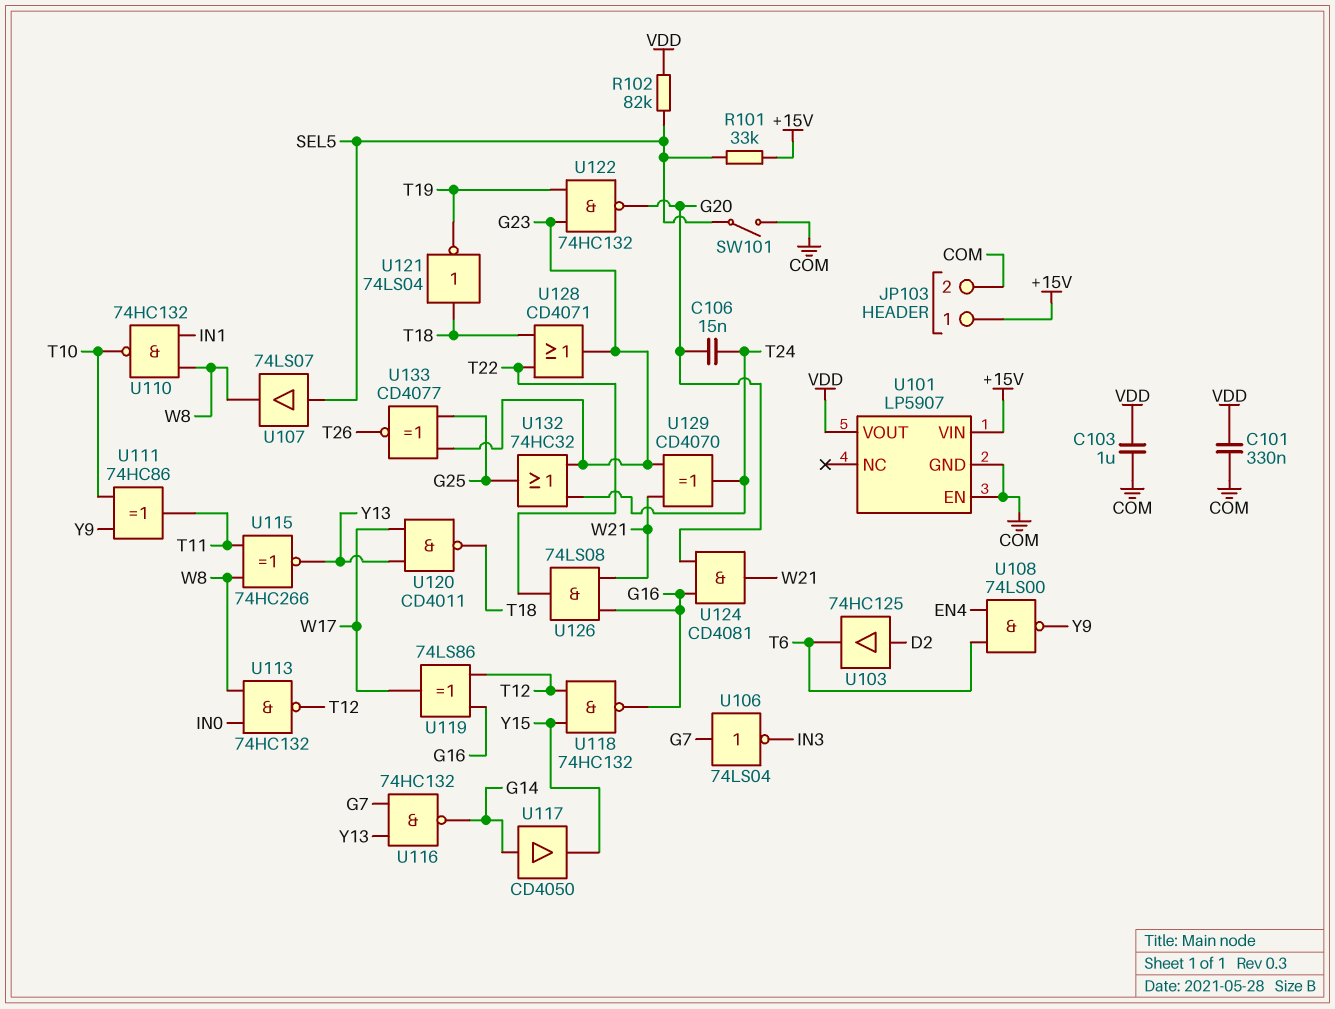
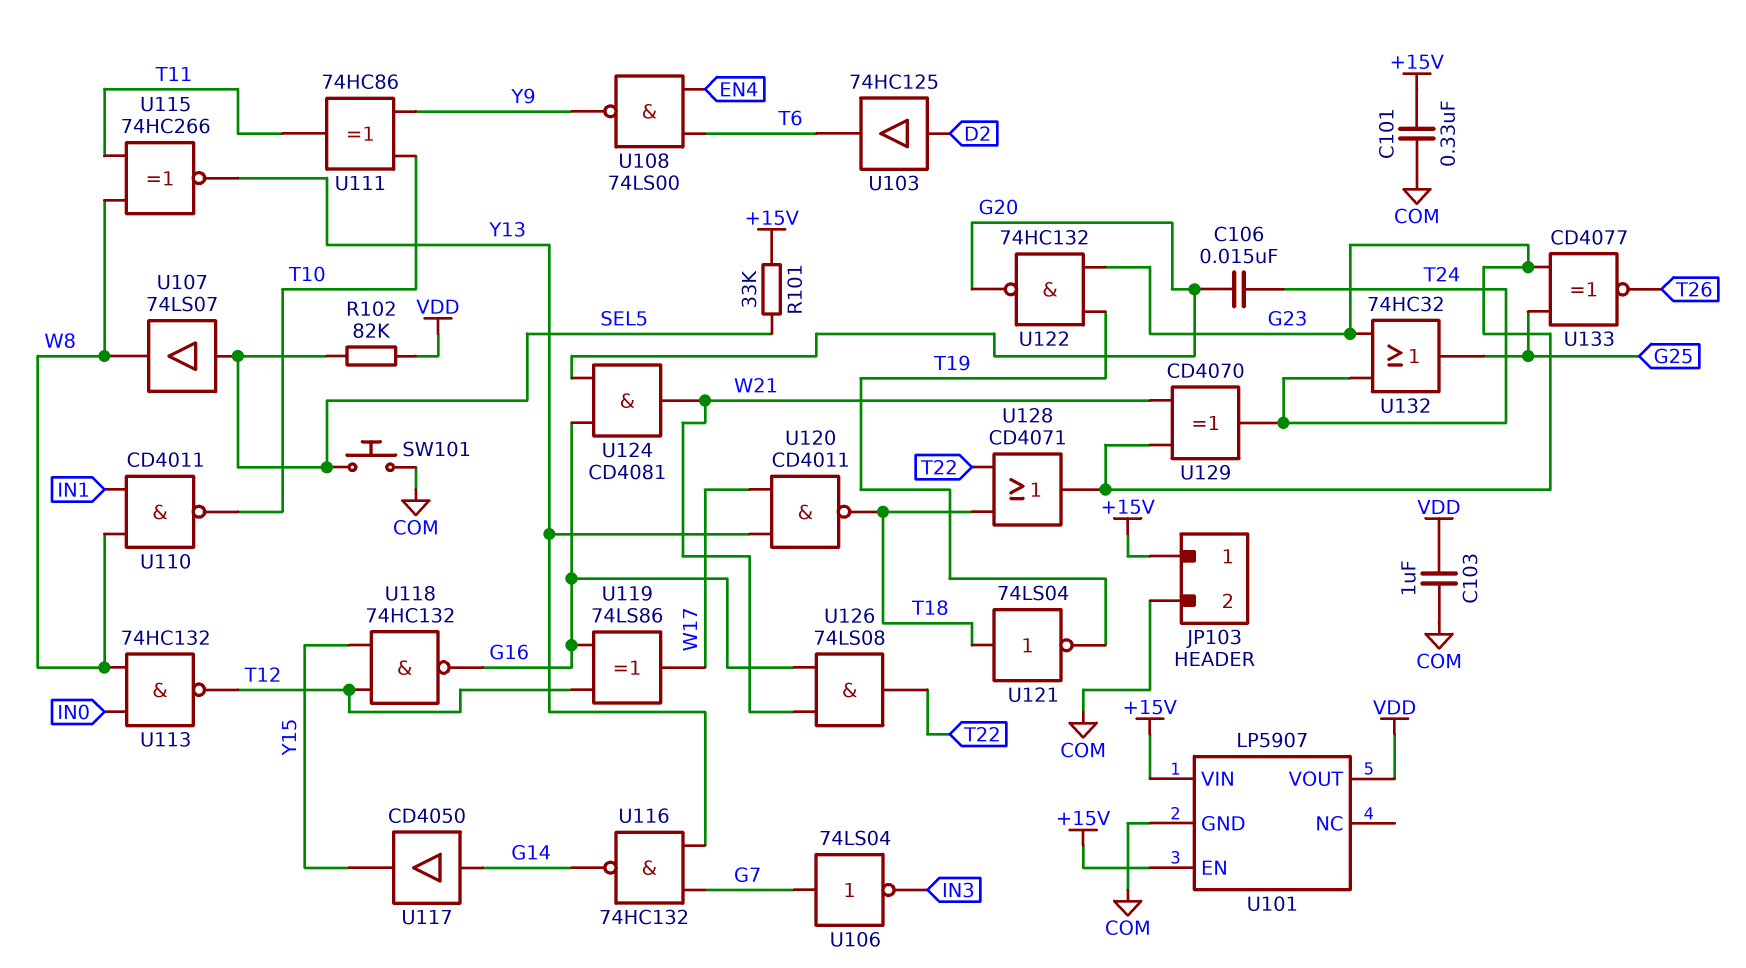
C101: 330nF (COM, VDD) -> 330nF (+15V, COM)
SW101: switch (COM, SEL5) -> button (COM, SEL5)
U101 pin EN: COM -> +15V
U110: NAND 74HC132 (in IN1, in W8, out T10) -> NAND CD4011 (in IN1, in W8, out T10)

